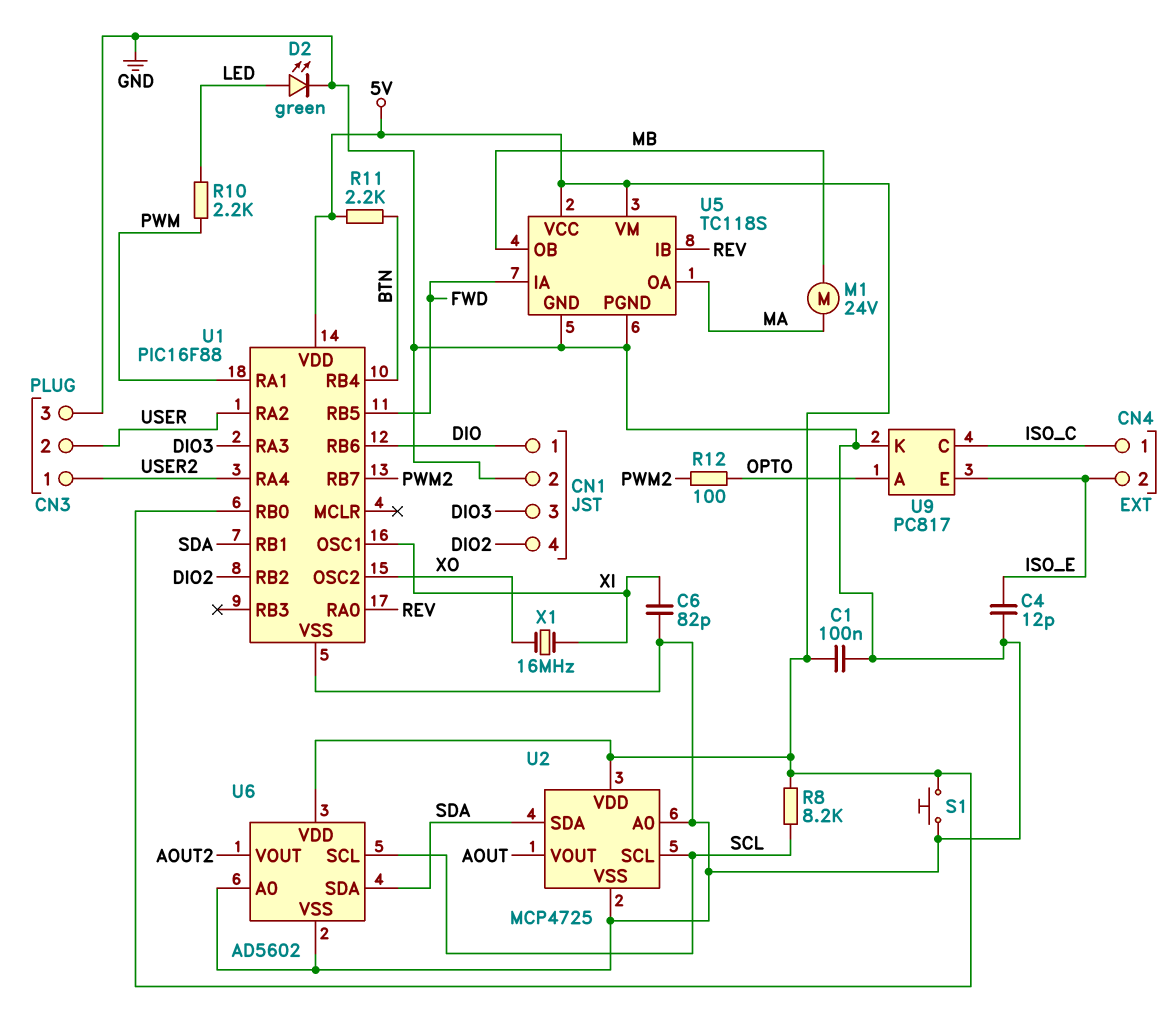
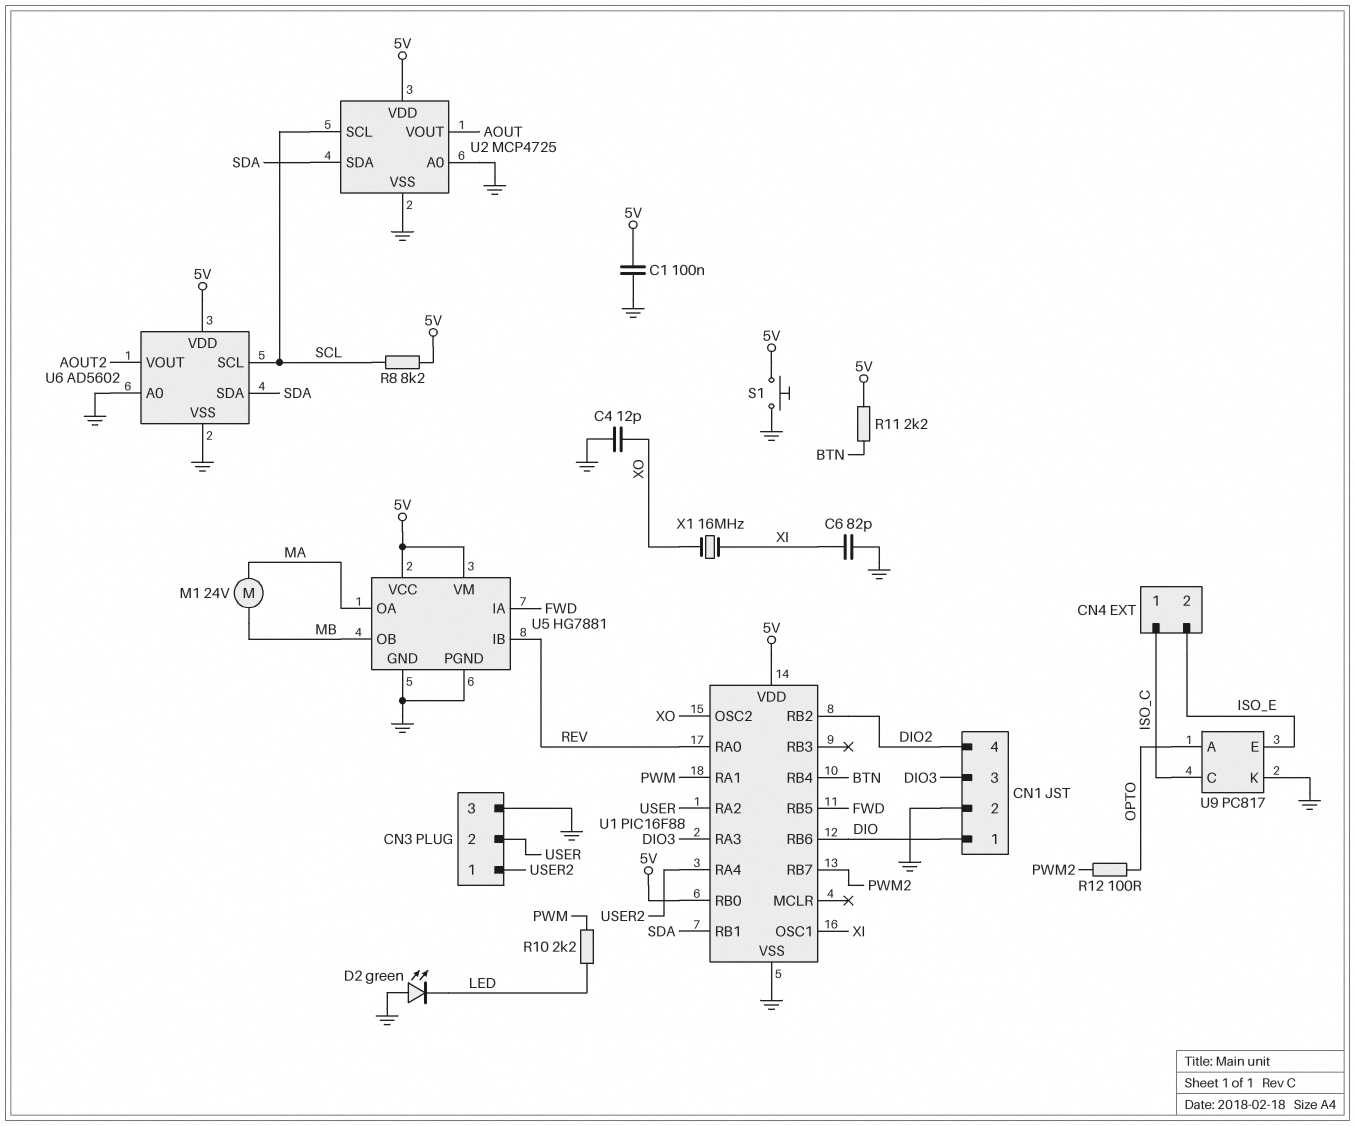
C4: 12pF (GND, ISO_E) -> 12pF (GND, XO)
D2: LED green (A LED, K GND) -> LED green (A GND, K LED)
U5: TC118S -> HG7881

